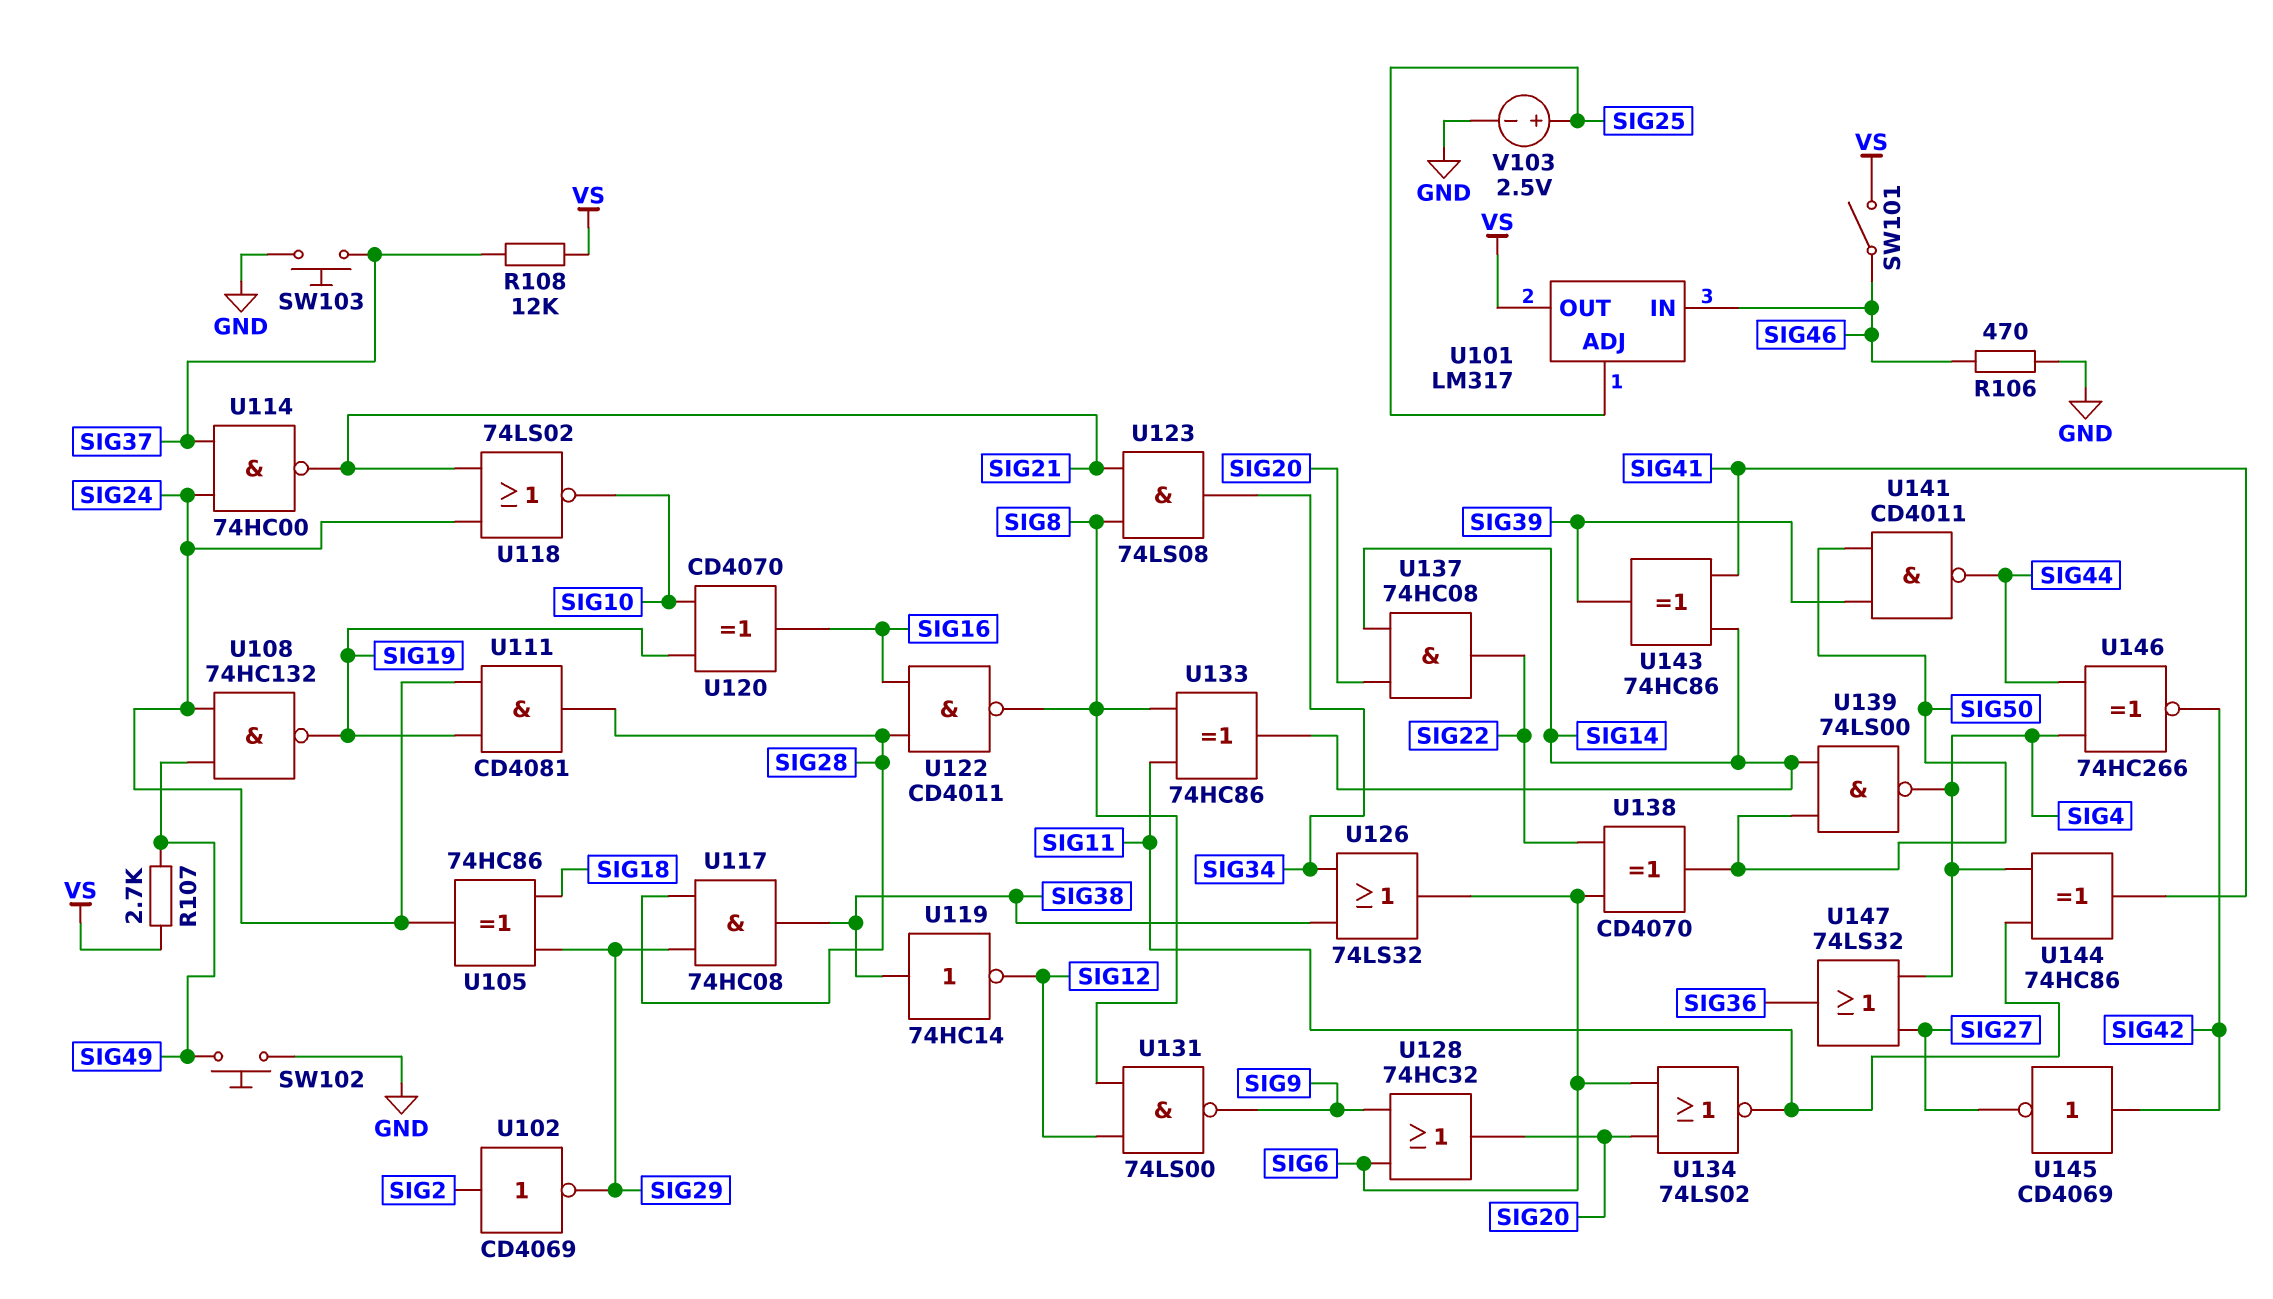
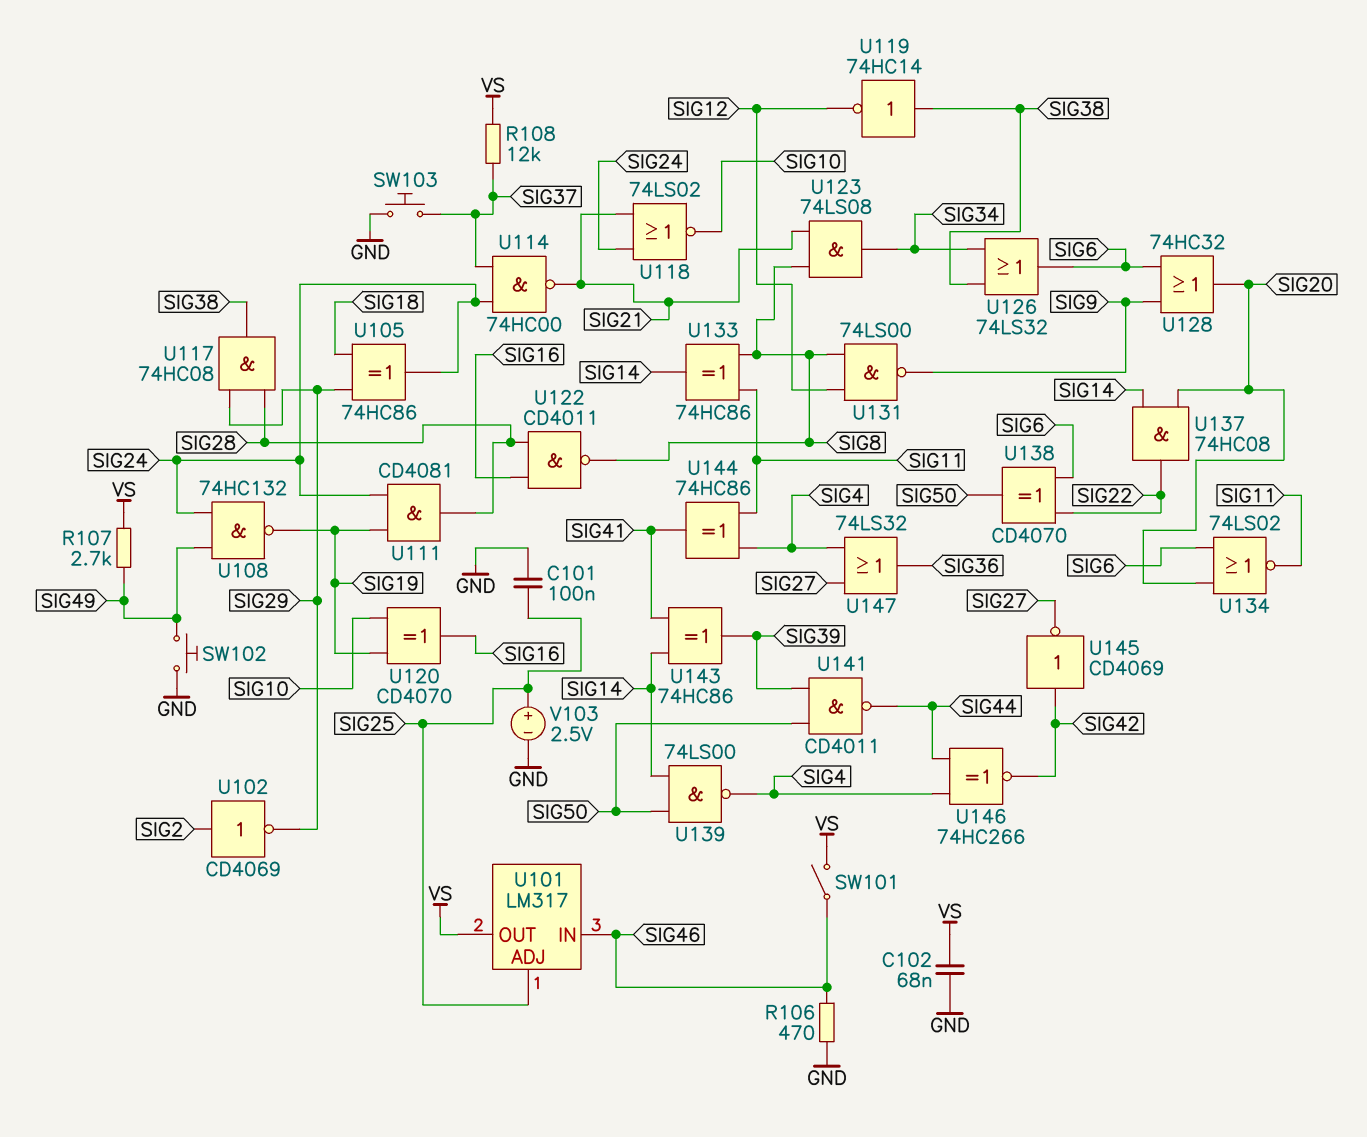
C101: none -> 100nF (GND, SIG25)
C102: none -> 68nF (GND, VS)

